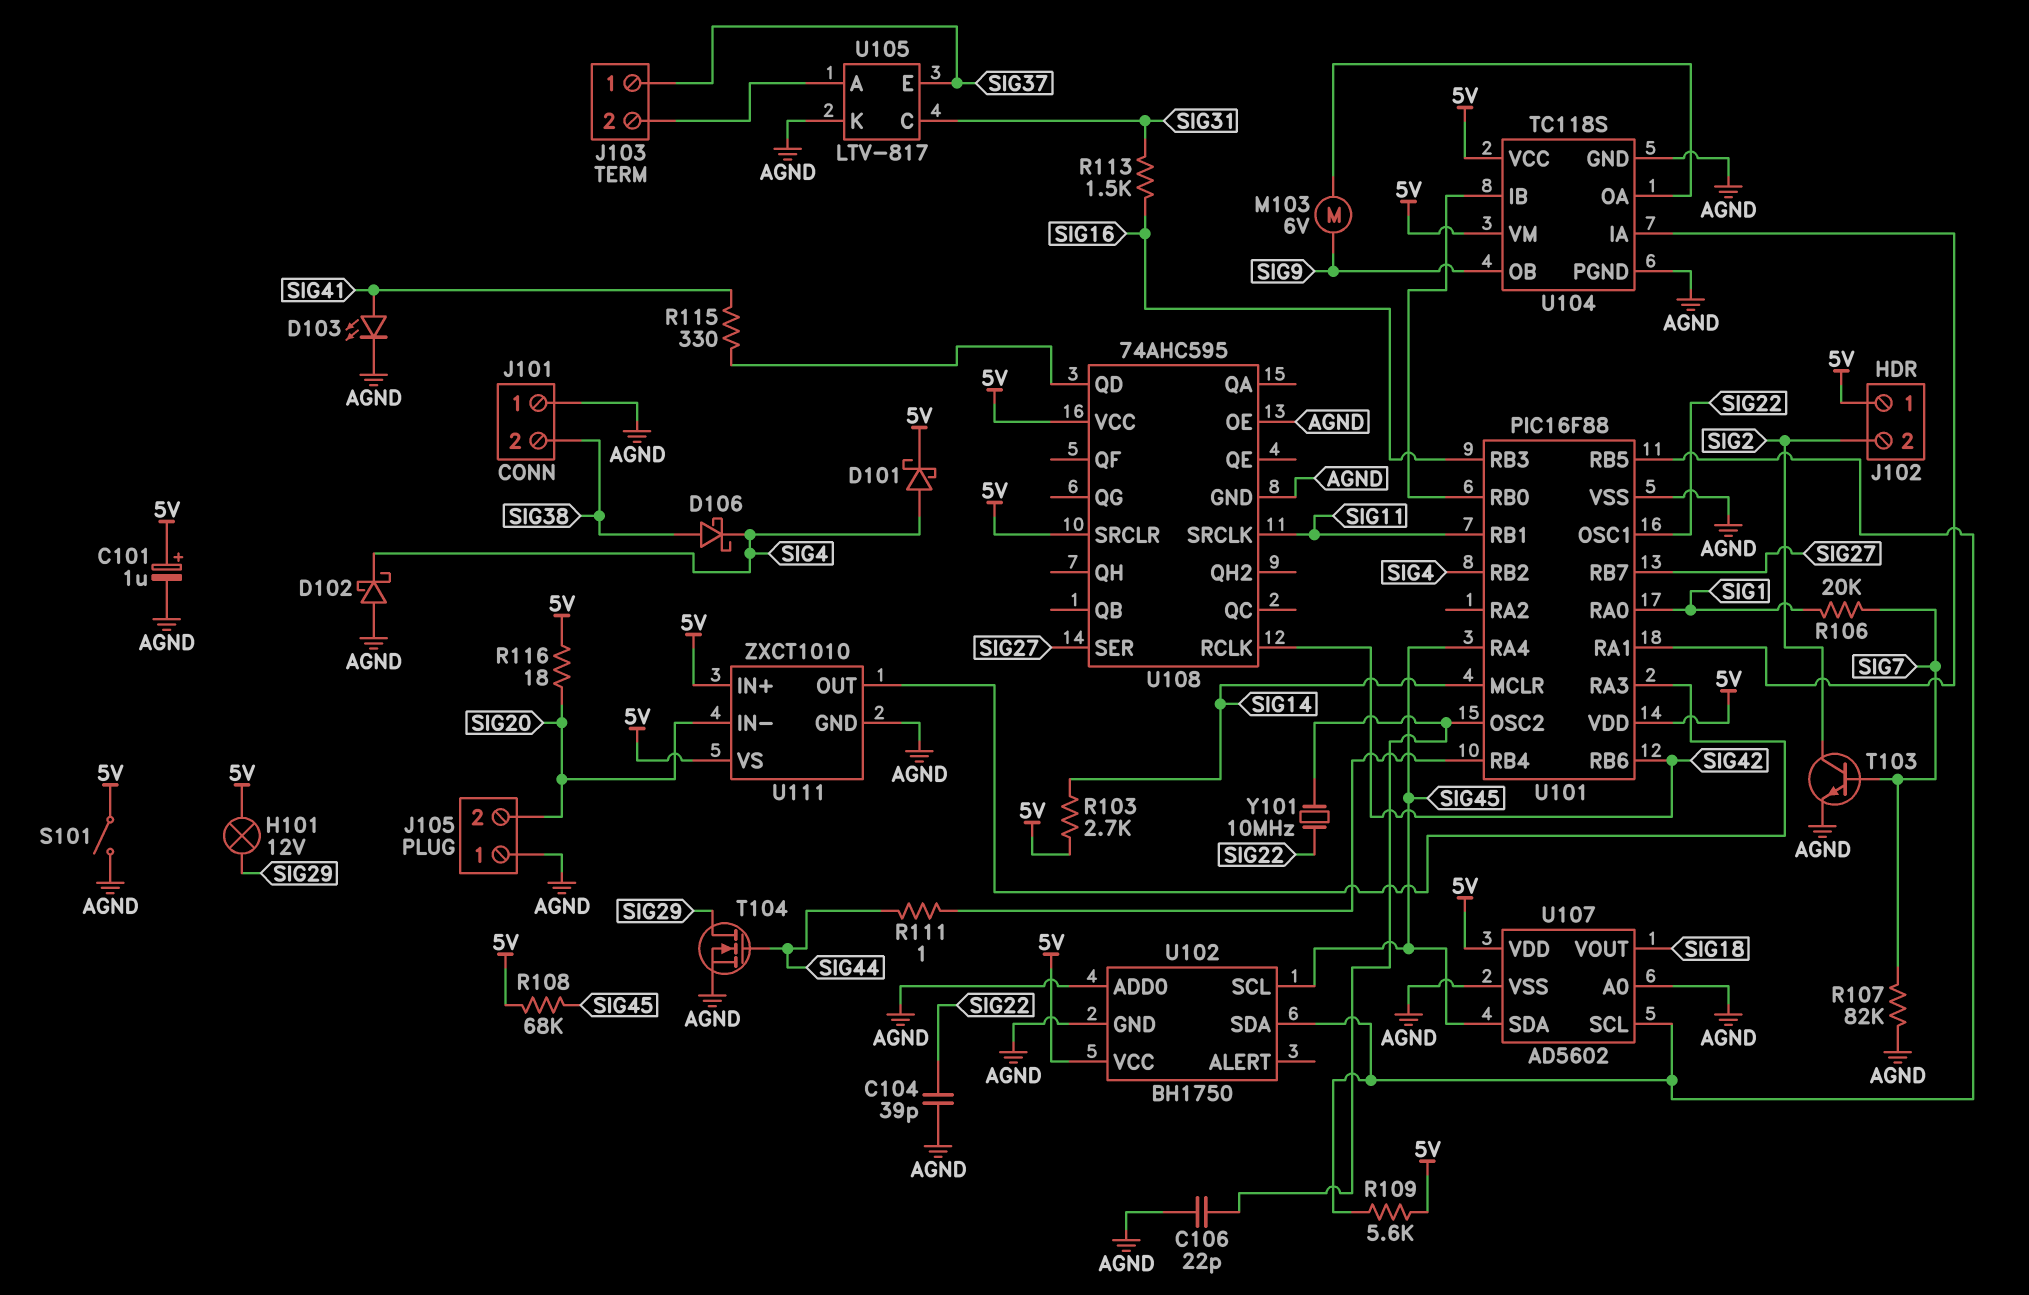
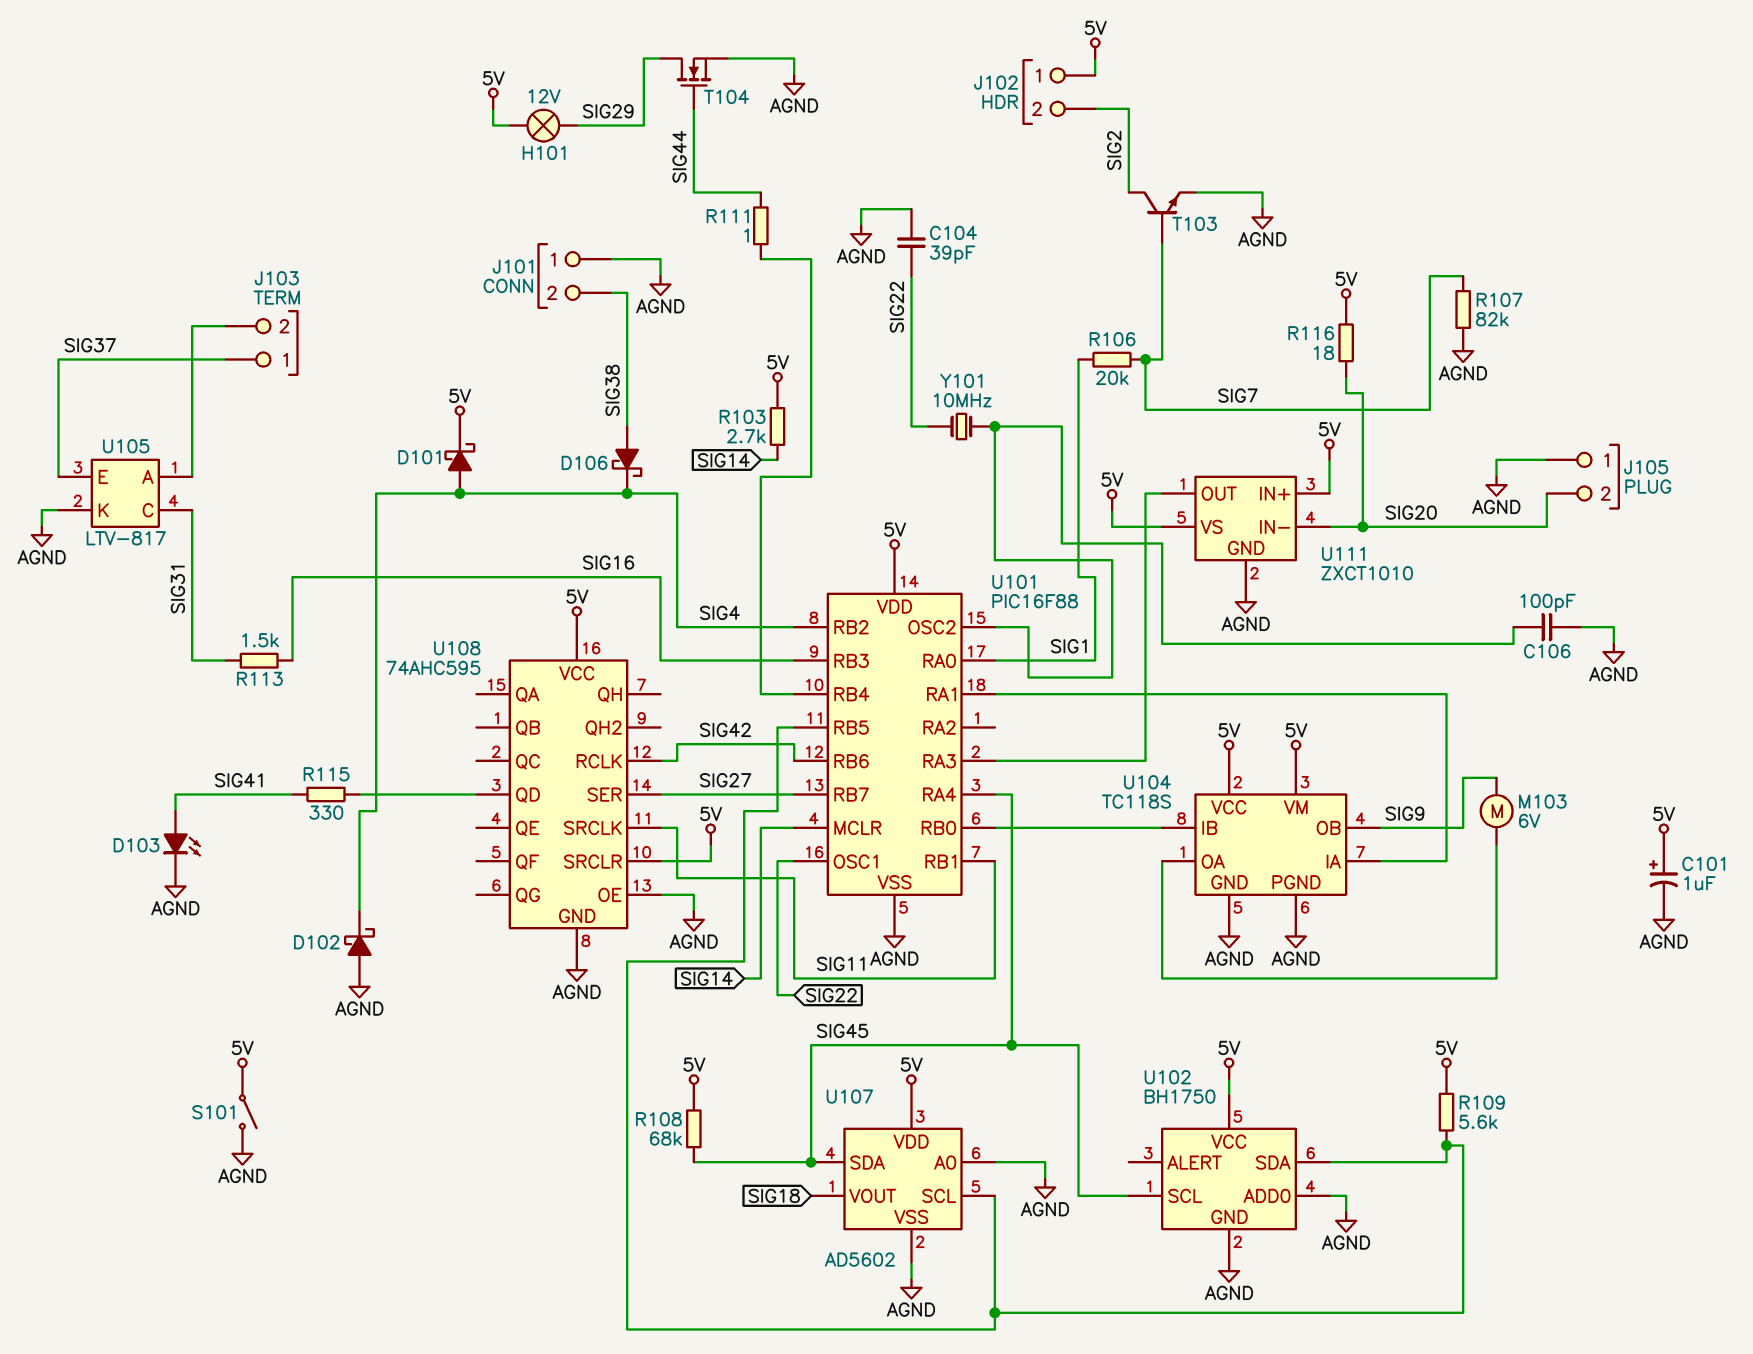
C106: 22pF (AGND, U101/OSC2) -> 100pF (AGND, U101/OSC2)

